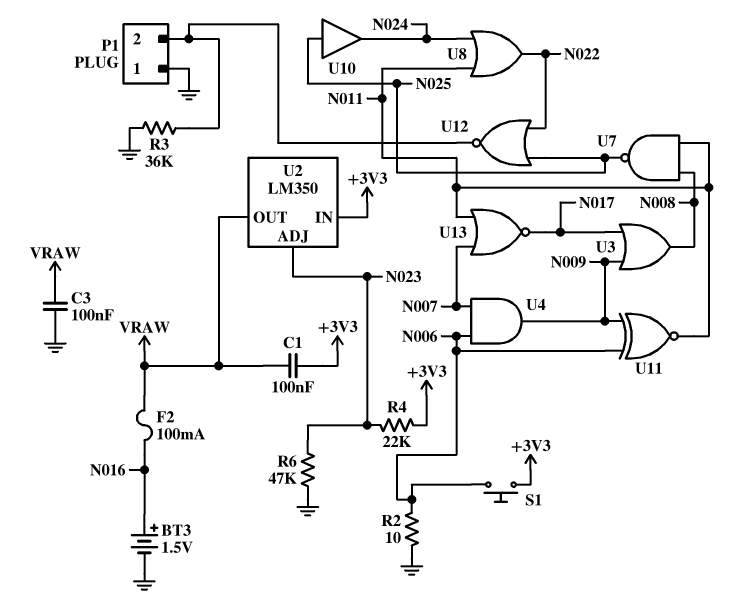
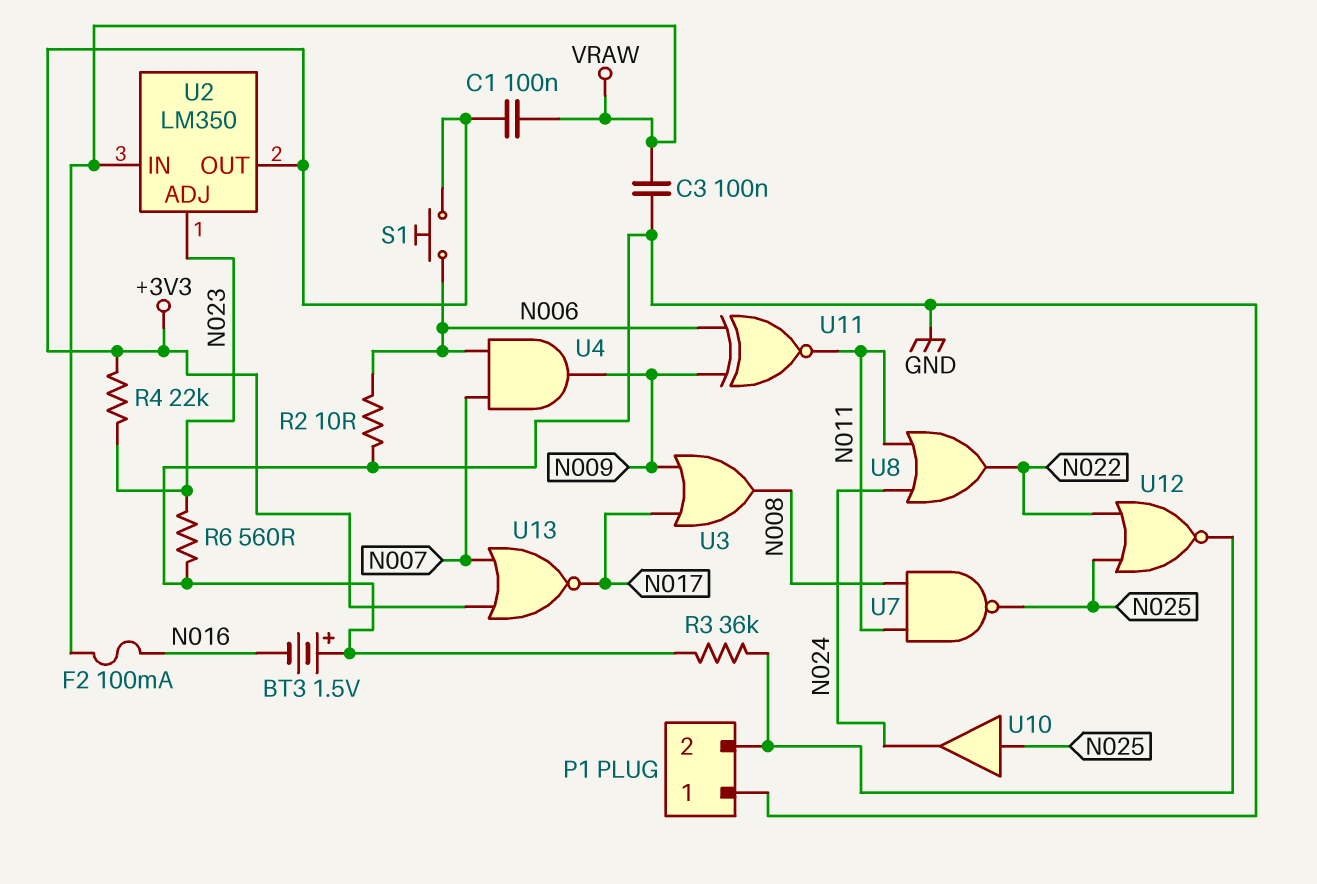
BT3: 1.5V (plus N016, minus GND) -> 1.5V (plus GND, minus N016)
R6: 47k (GND, N023) -> 560 (GND, N023)
U2 pin IN: +3V3 -> VRAW
U2 pin OUT: VRAW -> +3V3
U13: NOR (in N007, in N011, out N017) -> NOR (in +3V3, in N007, out N017)

